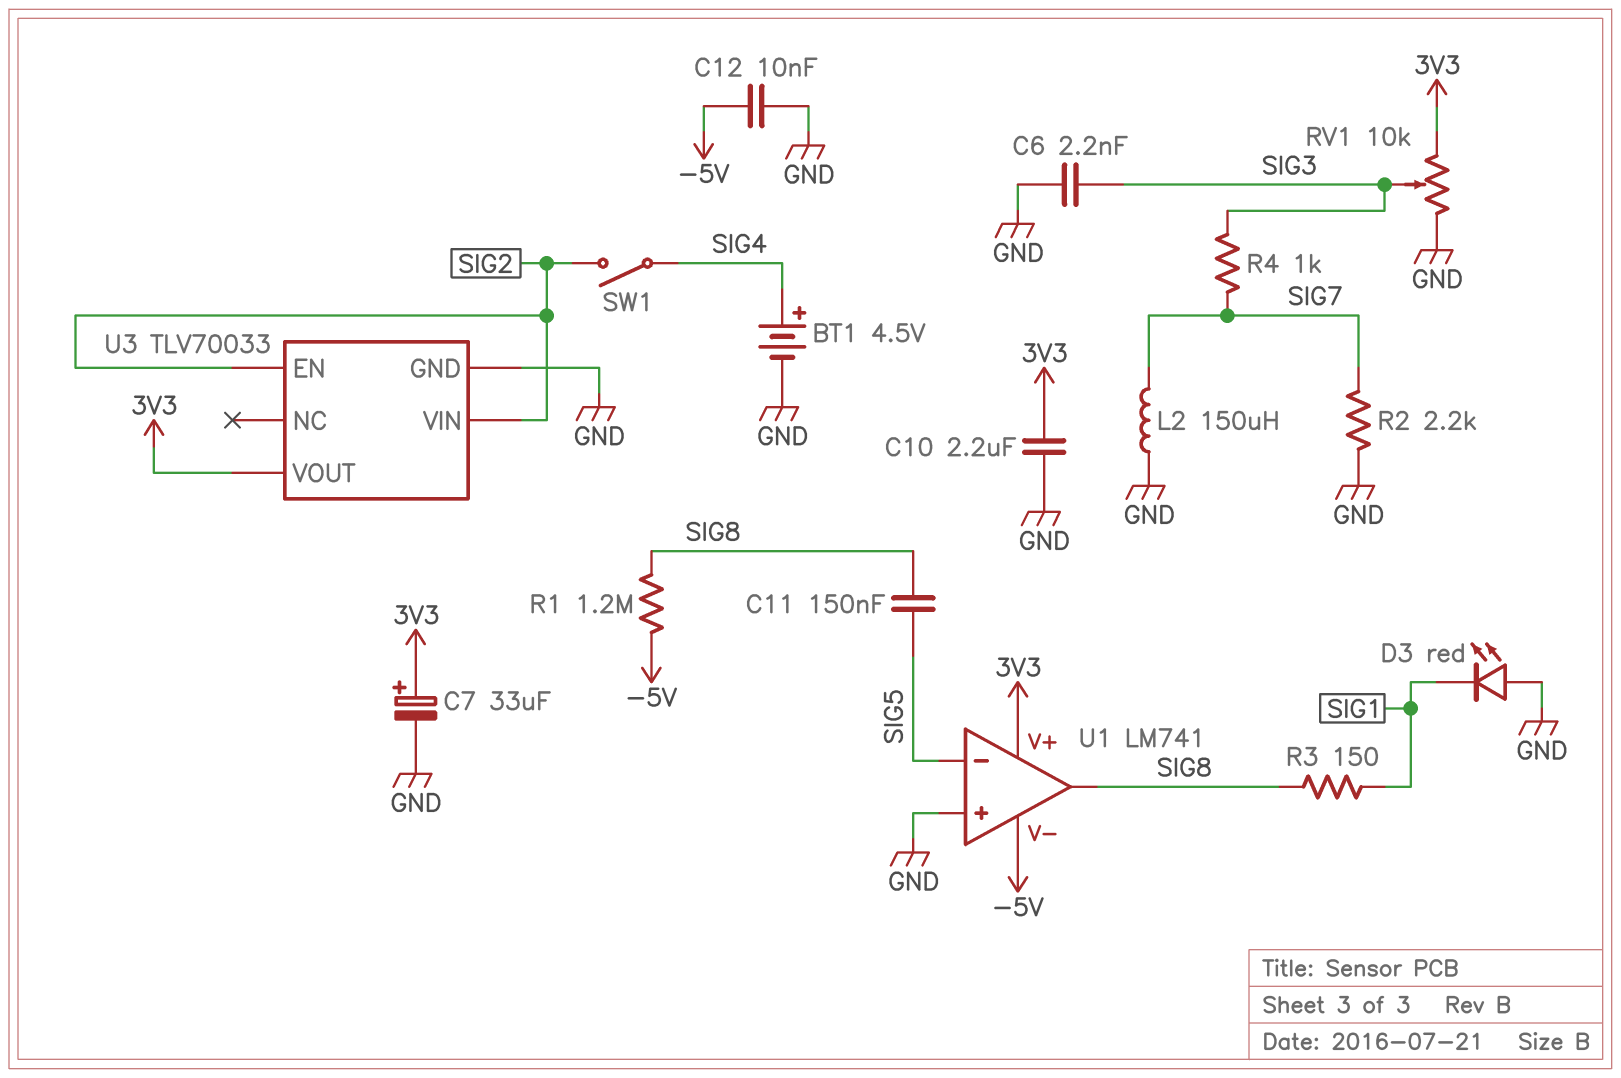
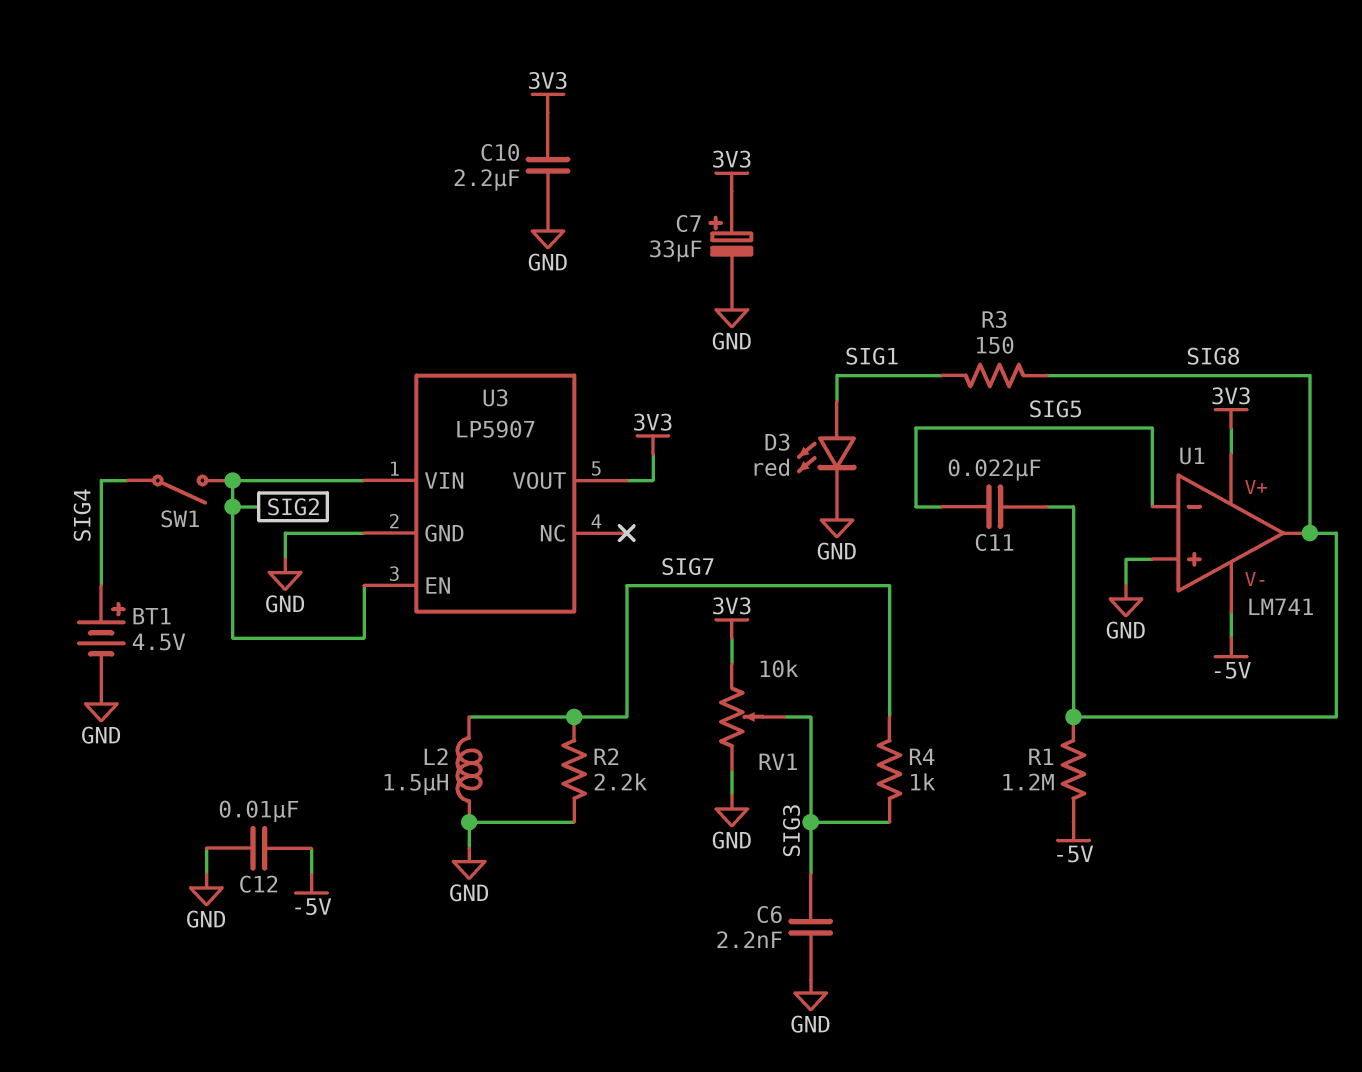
C11: 150nF (SIG5, SIG8) -> 22nF (SIG5, SIG8)
D3: LED red (A GND, K SIG1) -> LED red (A SIG1, K GND)
L2: 150uH (GND, SIG7) -> 1.5uH (GND, SIG7)
U3: TLV70033 -> LP5907

